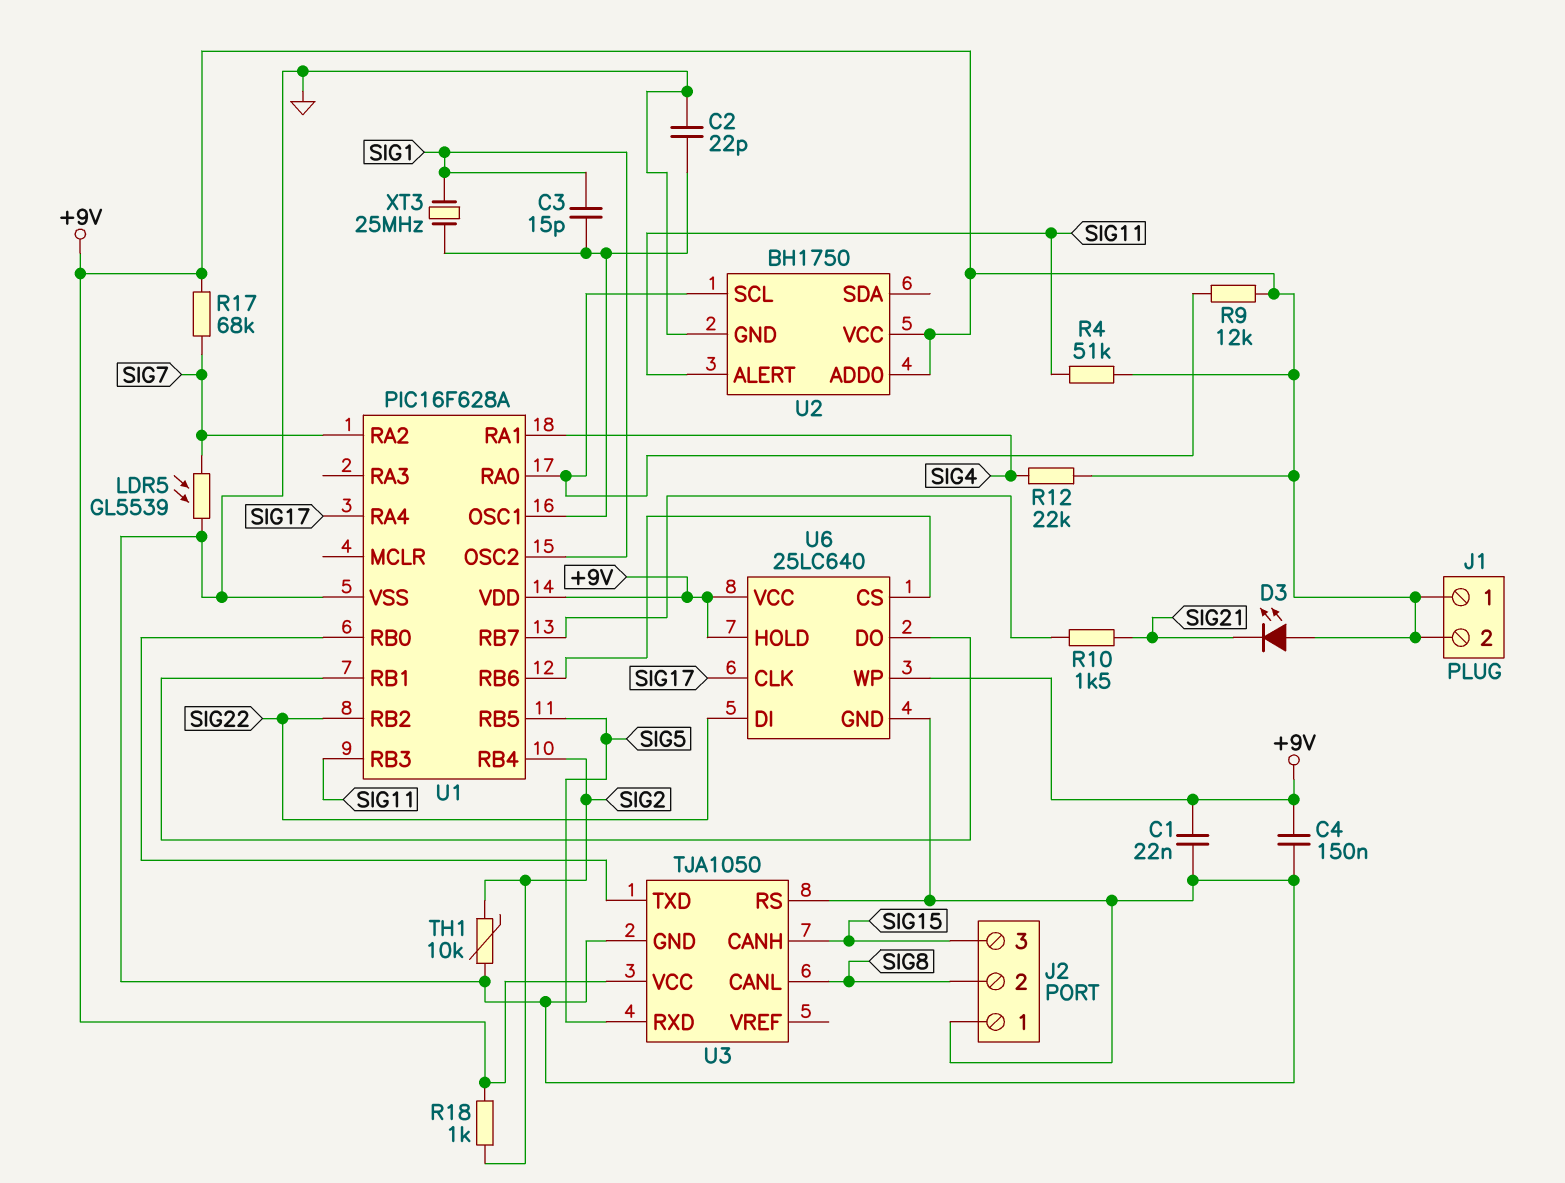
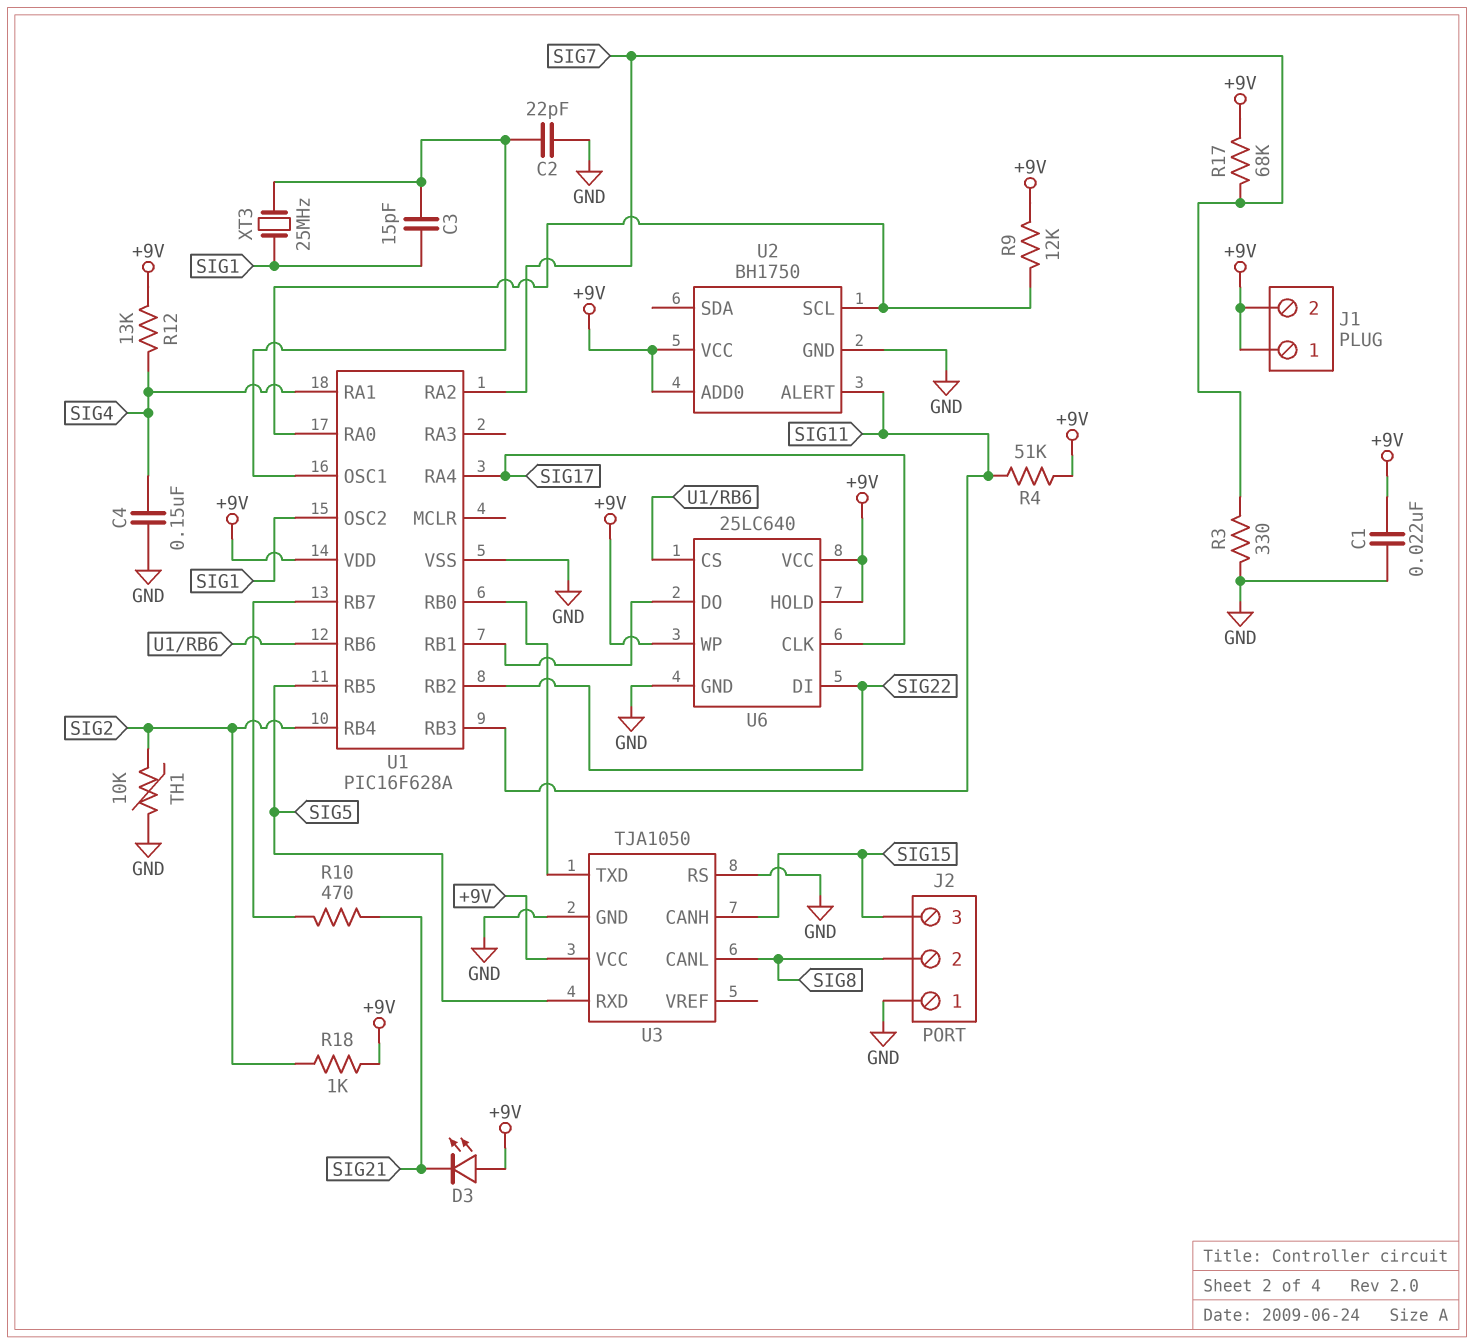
C4: 150nF (+9V, GND) -> 150nF (GND, SIG4)
LDR5: GL5539 (GND, SIG7) -> none
R3: none -> 330 (GND, SIG7)
R10: 1.5k (SIG21, U1/RB7) -> 470 (SIG21, U1/RB7)
R12: 22k (+9V, SIG4) -> 13k (+9V, SIG4)

